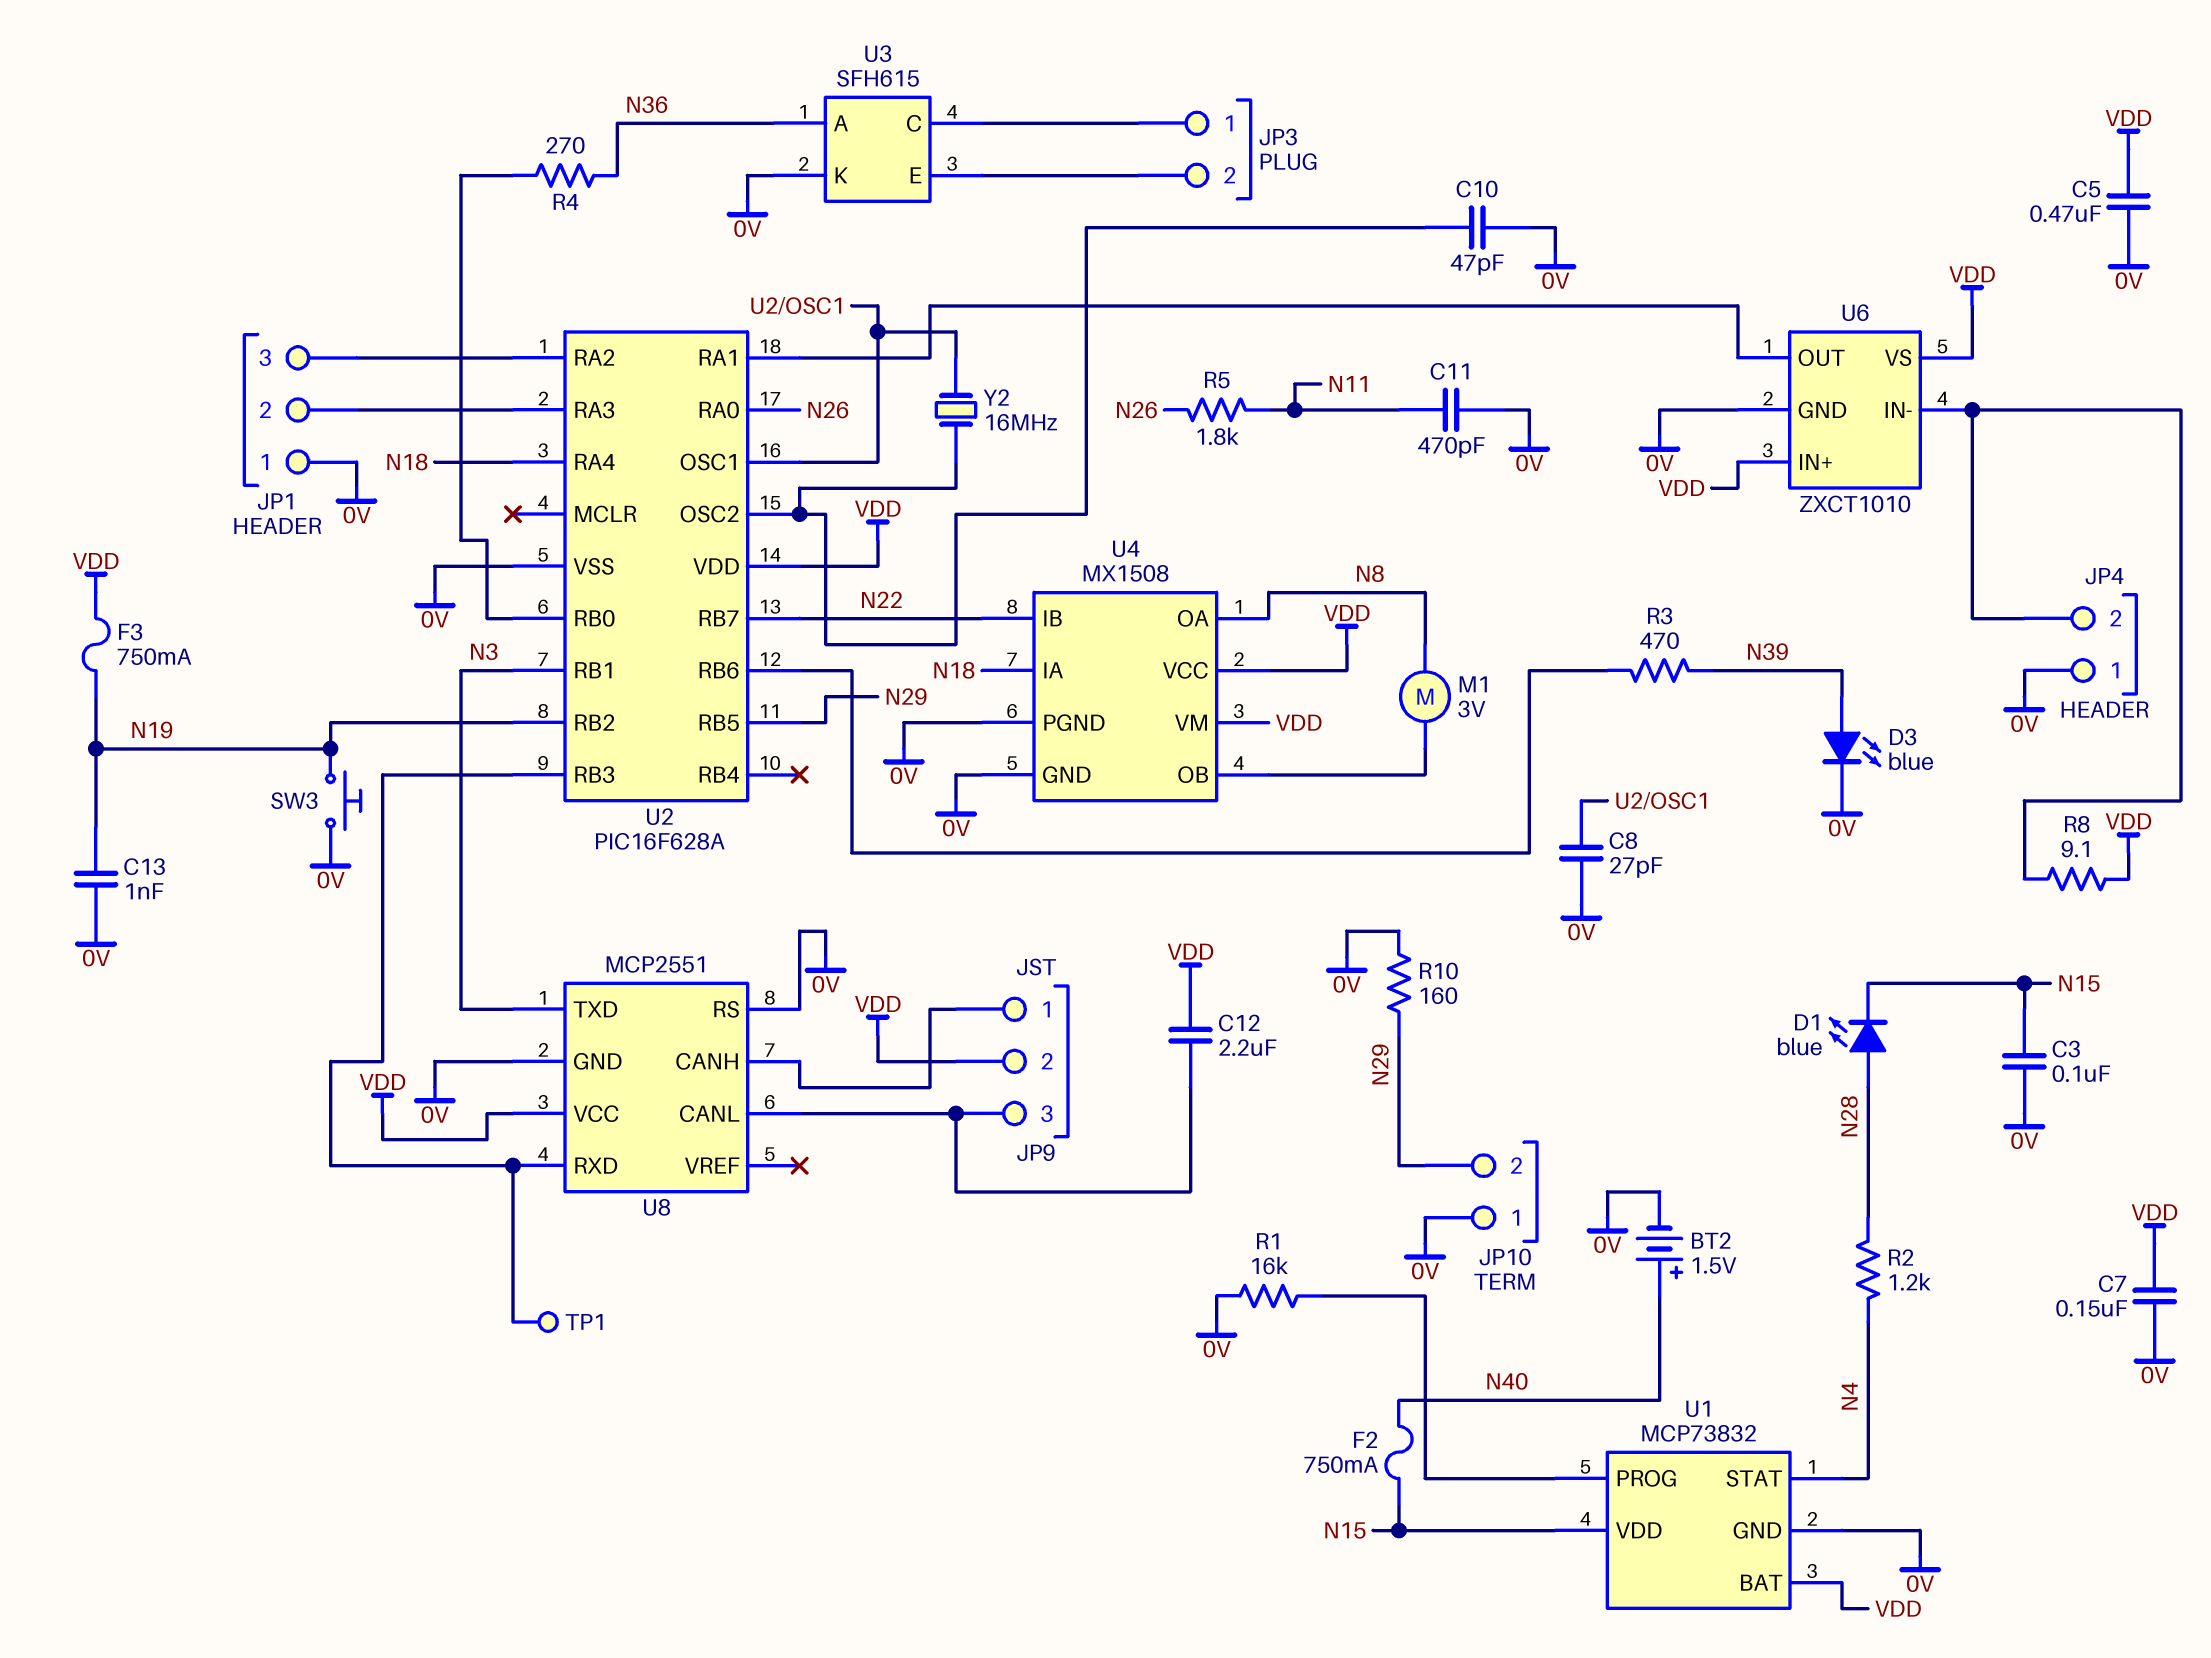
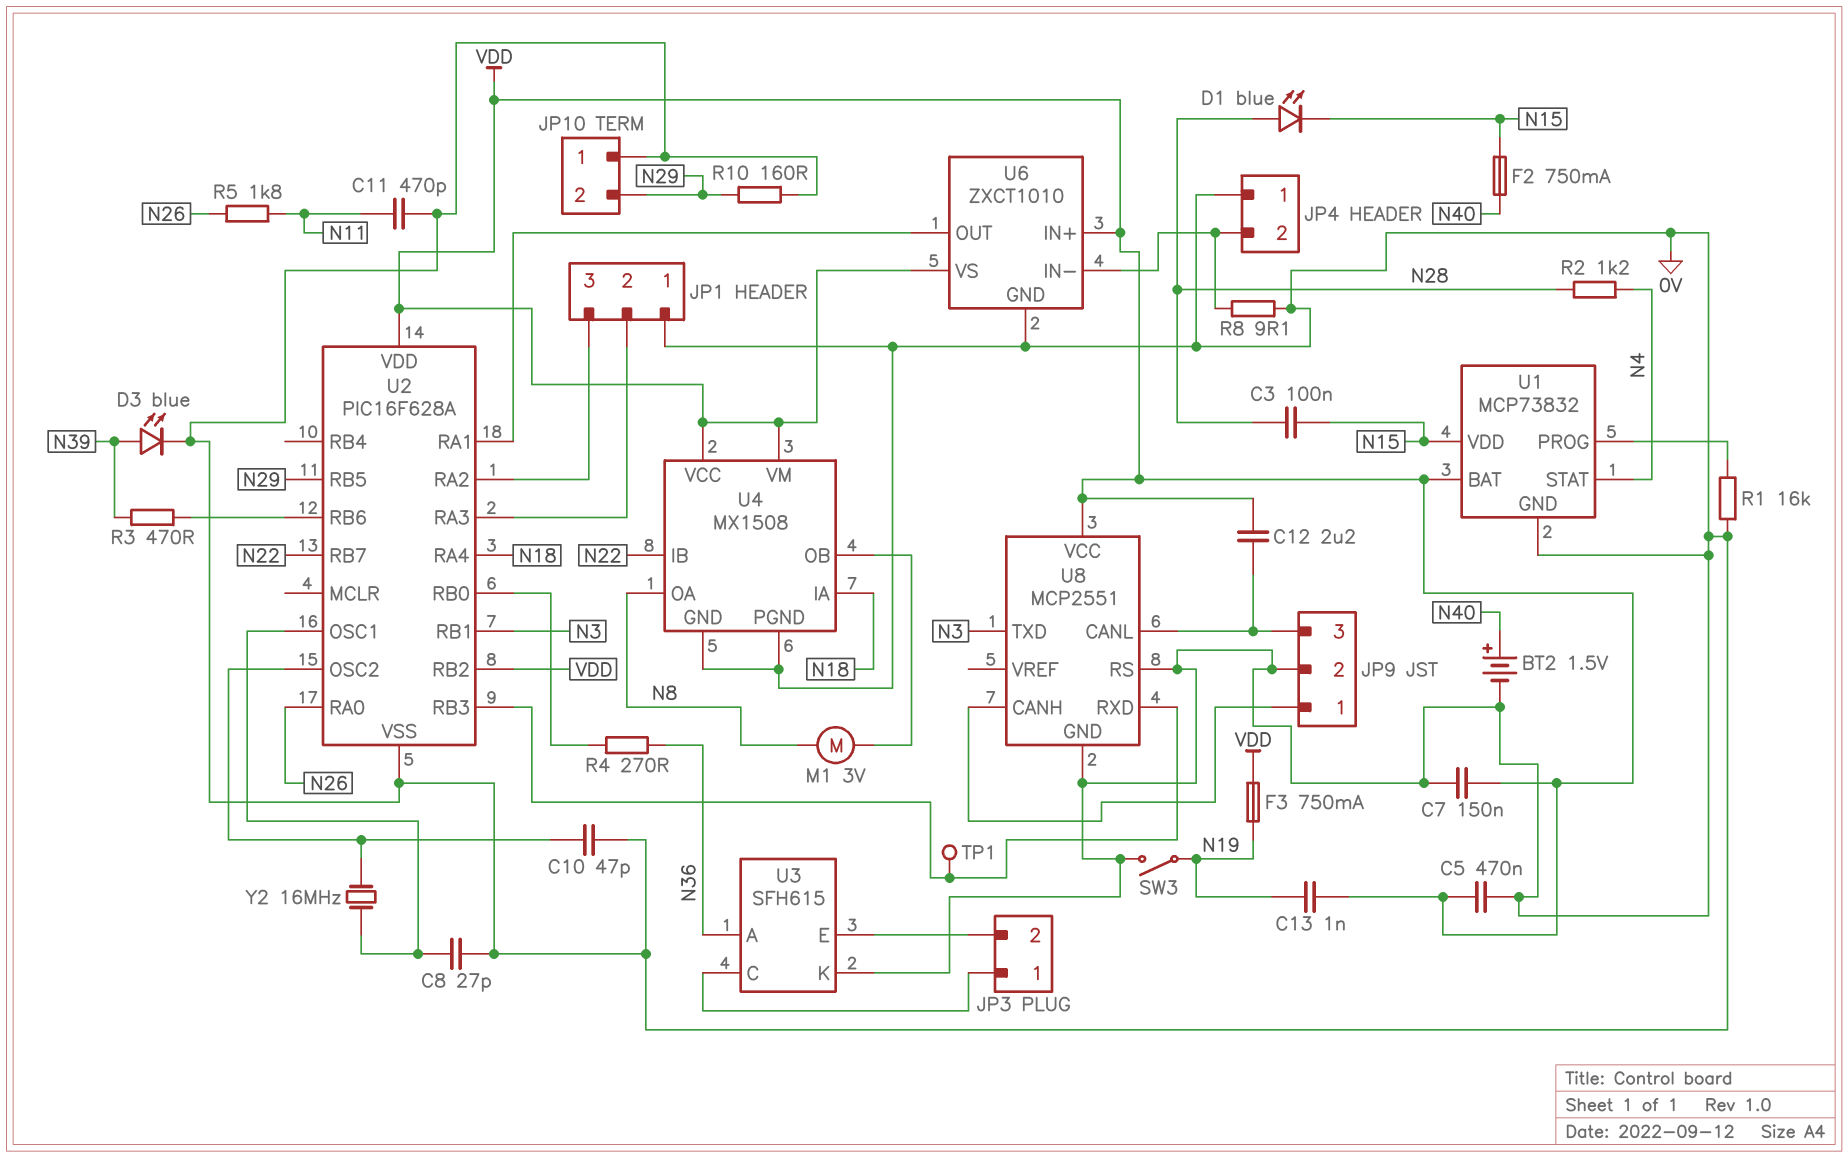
C3: 100nF (0V, N15) -> 100nF (N15, N28)
C13: 1nF (0V, N19) -> 1nF (N19, VDD)
JP9 pin 2: VDD -> 0V
R8: 9.1 (JP4/2, VDD) -> 9.1 (0V, JP4/2)
SW3: button (0V, N19) -> switch (0V, N19)
U2 pin RB2: N19 -> VDD

